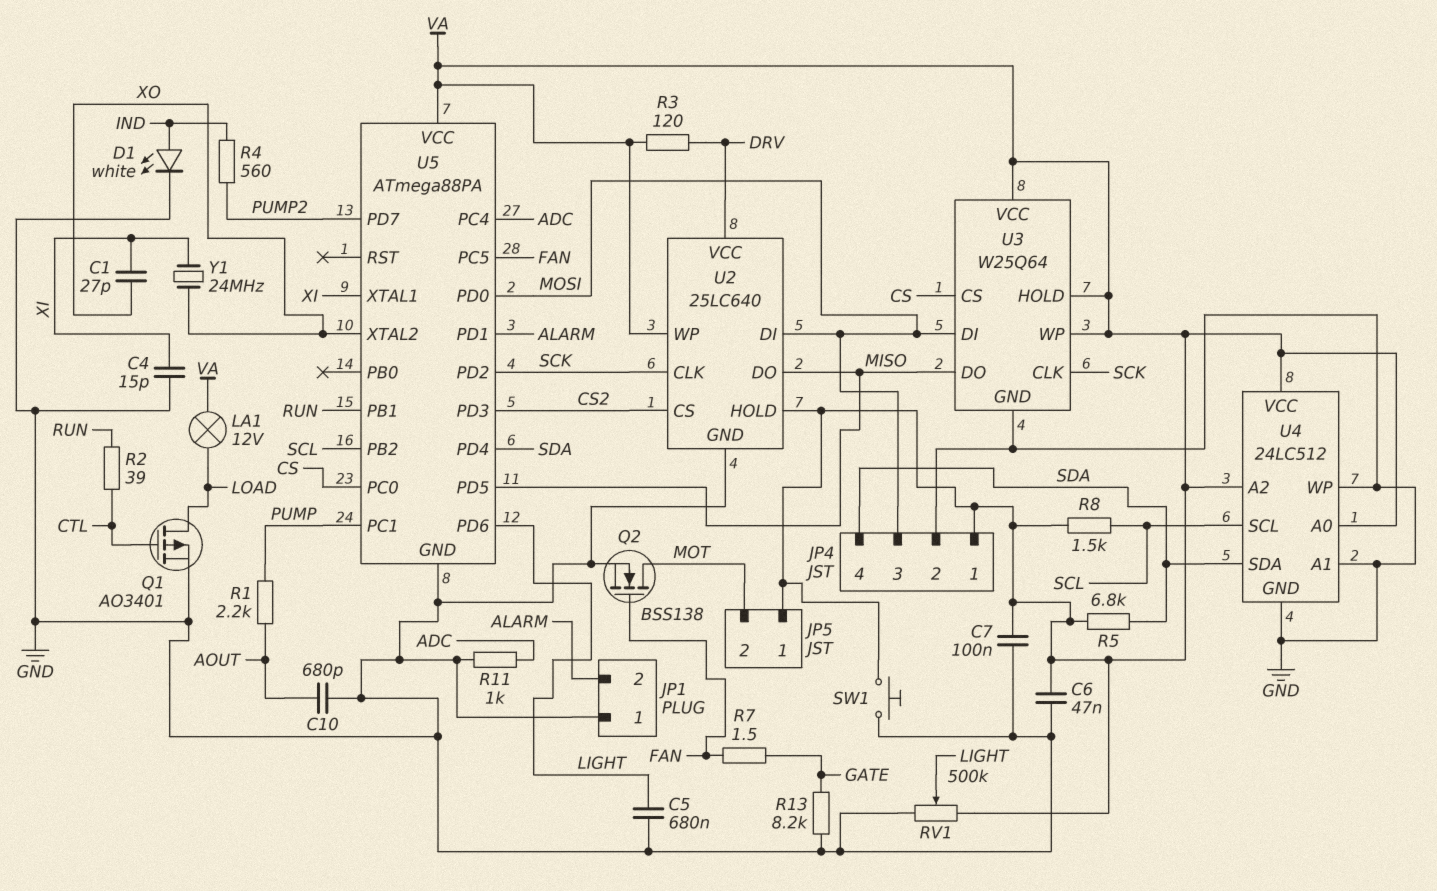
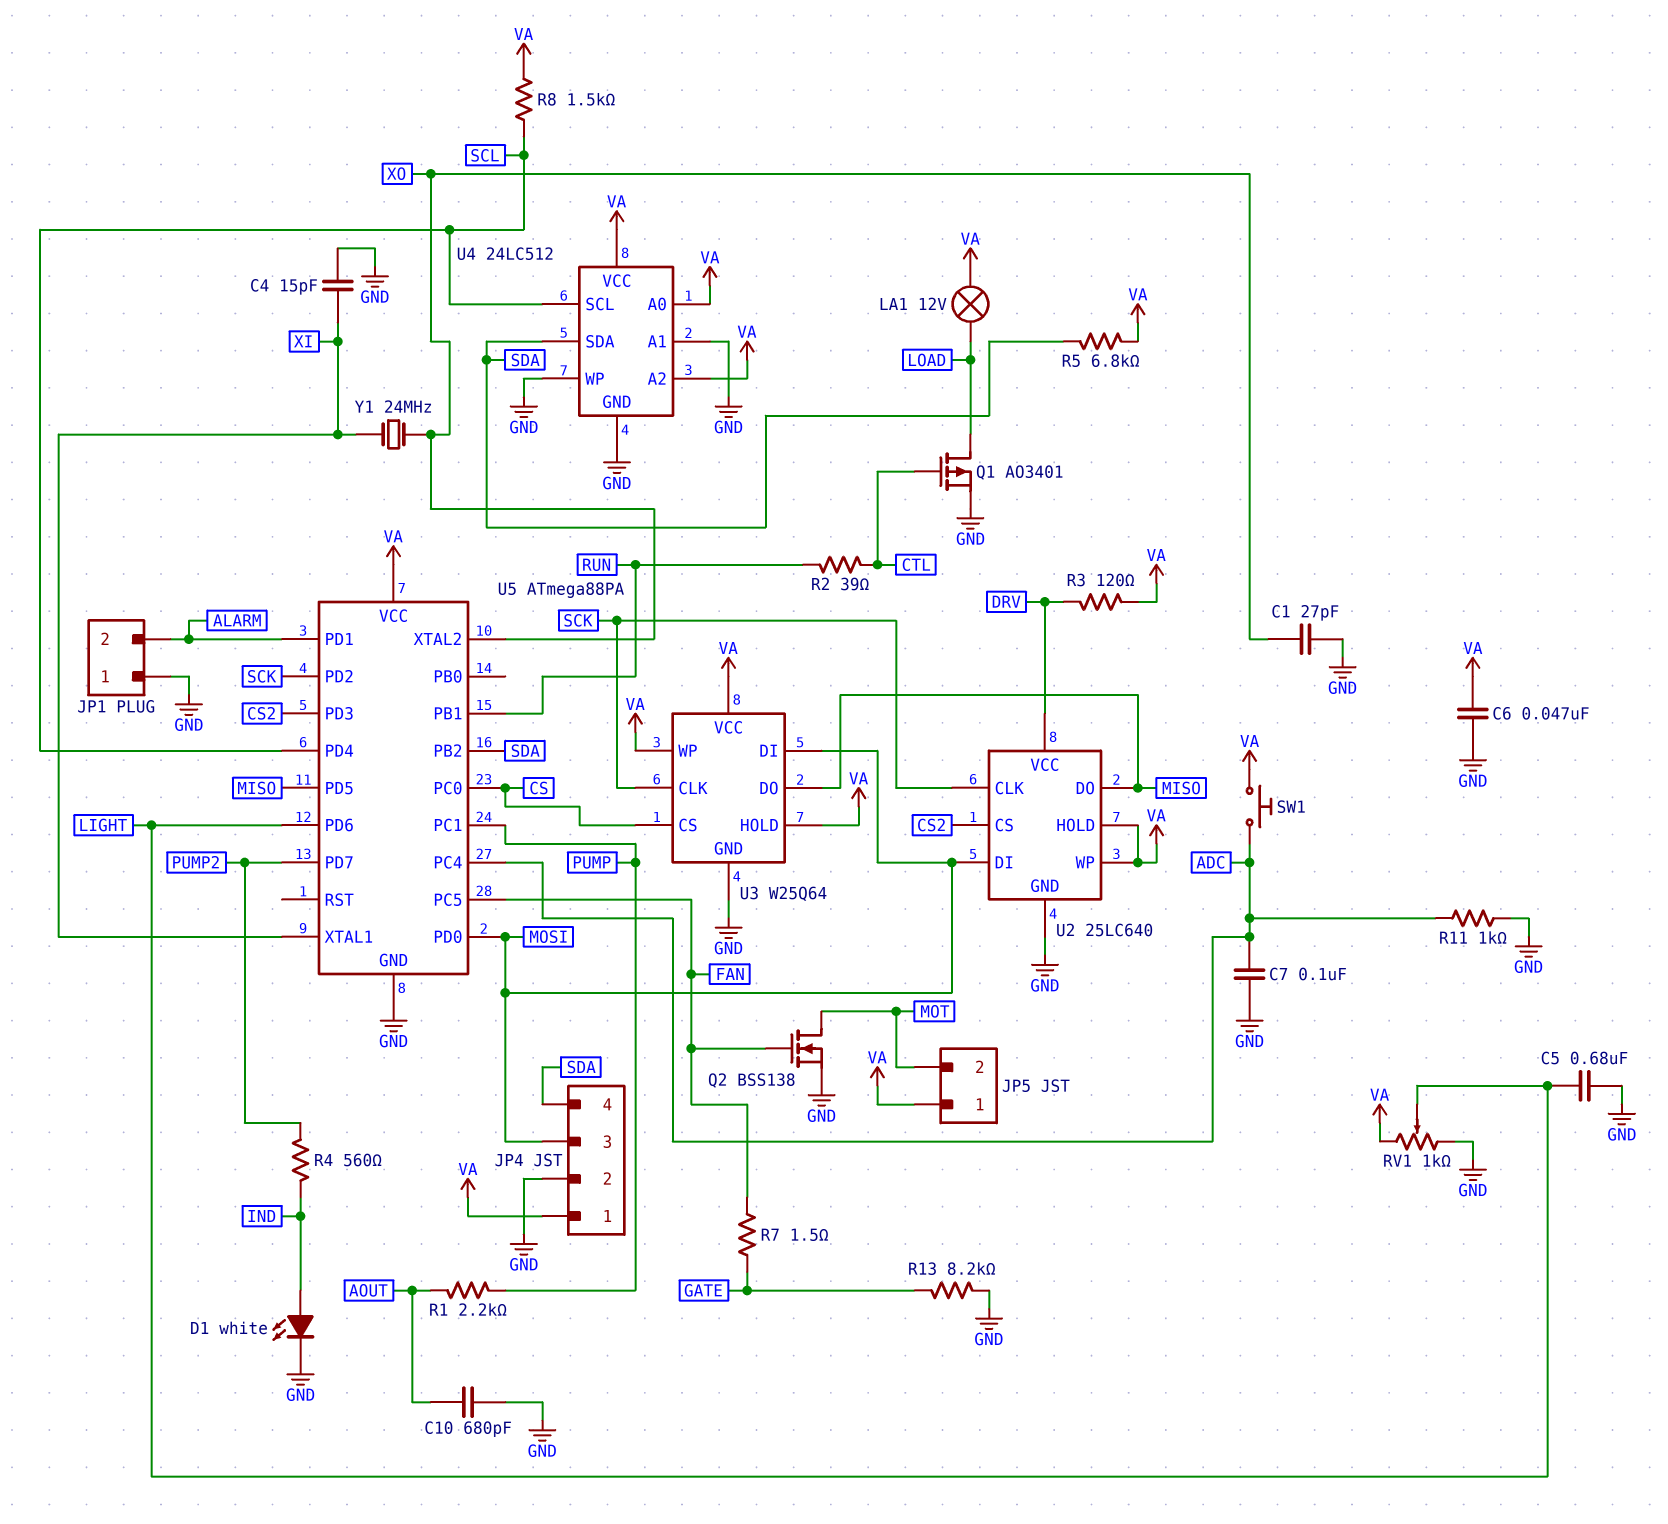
C1: 27pF (XI, XO) -> 27pF (GND, XO)
C7: 100nF (GND, VA) -> 100nF (ADC, GND)
RV1: 500k (GND, VA, wiper LIGHT) -> 1k (GND, VA, wiper LIGHT)
SW1: button (GND, VA) -> button (ADC, VA)
U5 pin PB2: SCL -> SDA
U5 pin PD4: SDA -> SCL

